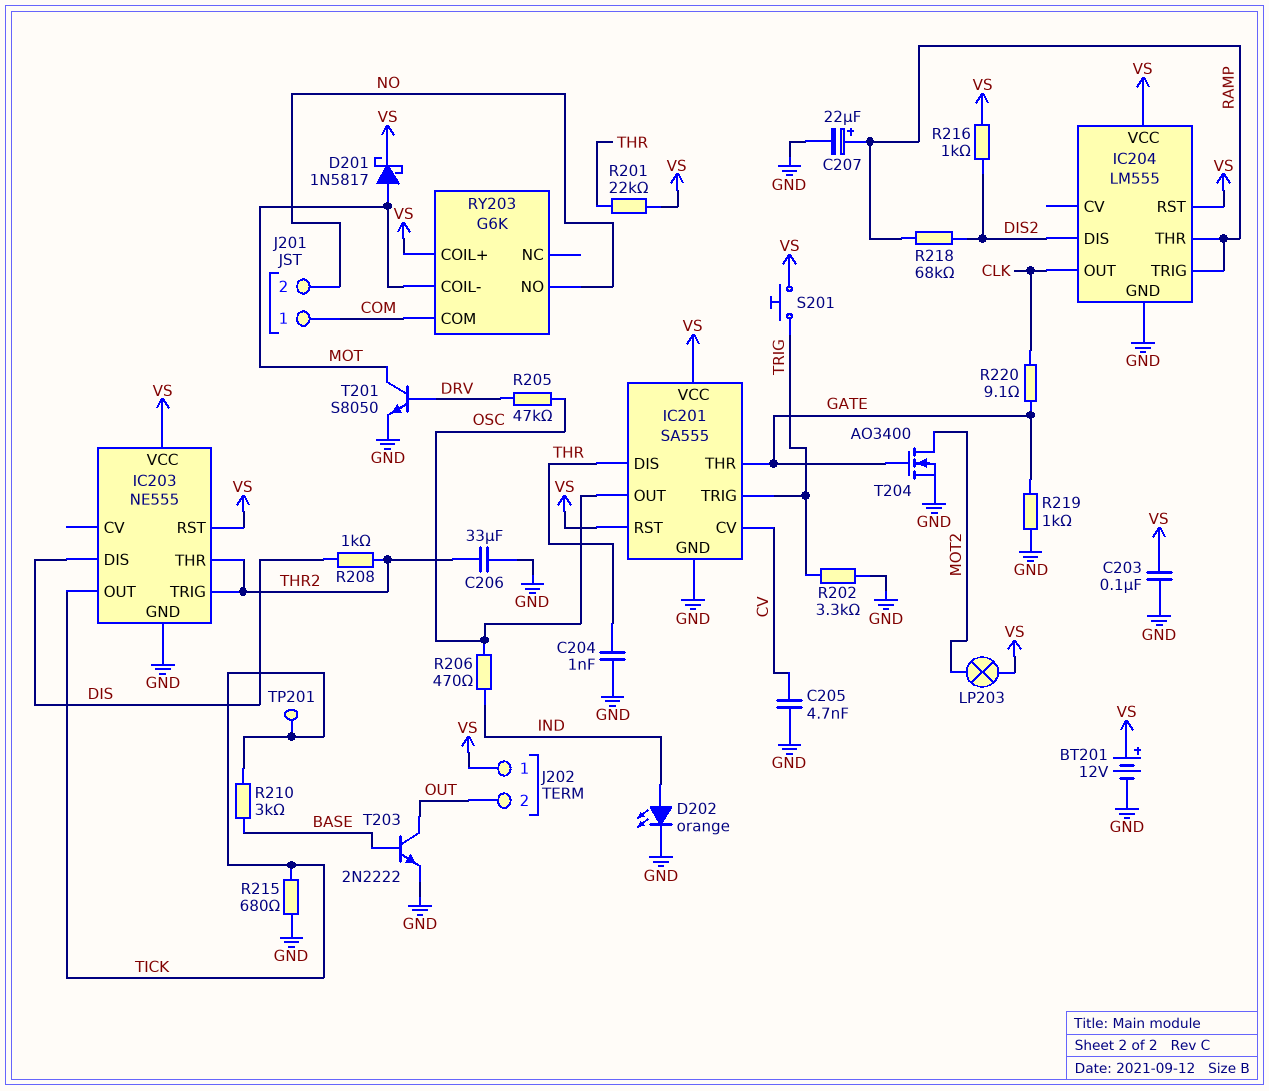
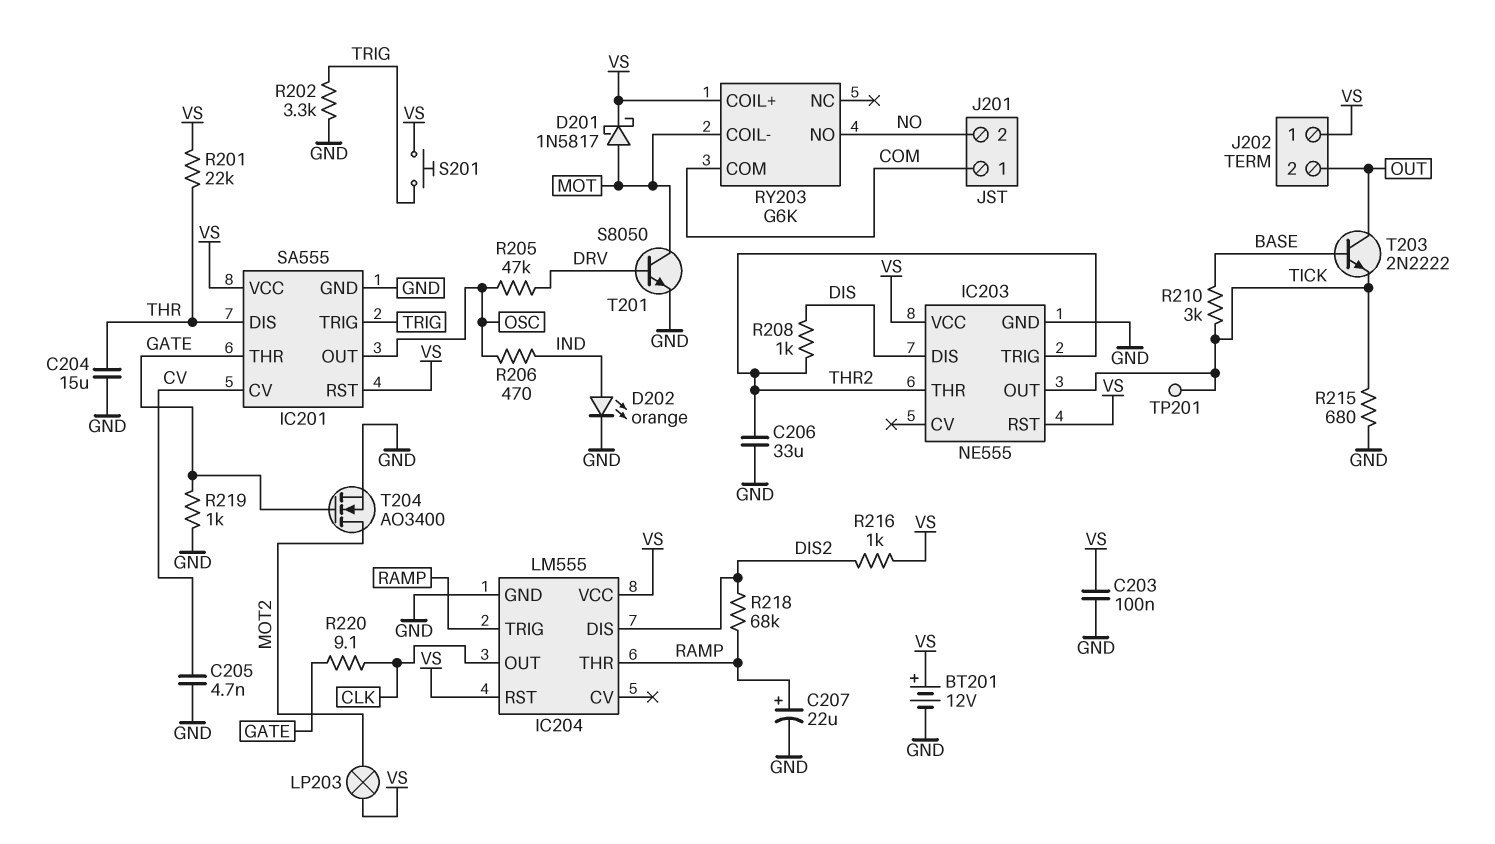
C204: 1nF (GND, THR) -> 15uF (GND, THR)
T203: NPN 2N2222 (B BASE, C OUT, E GND) -> NPN 2N2222 (B BASE, C OUT, E TICK)

